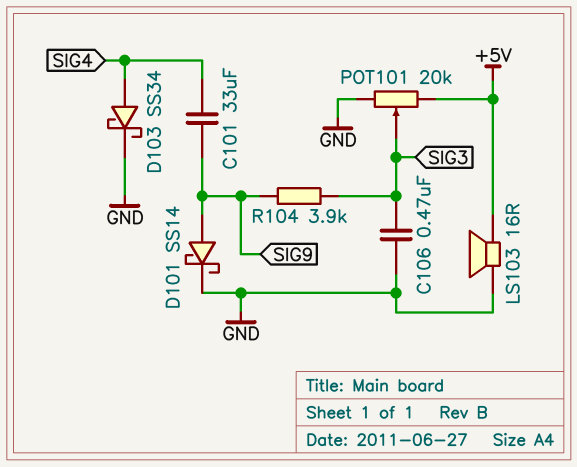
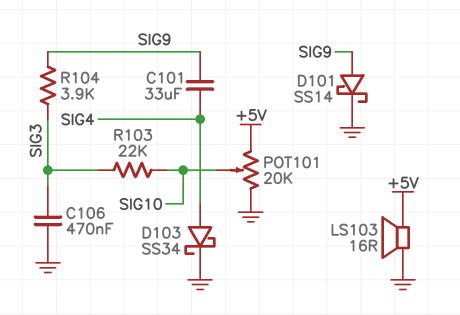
POT101: 20k (+5V, GND, wiper SIG3) -> 20k (+5V, GND, wiper SIG10)
R103: none -> 22k (SIG3, SIG10)

